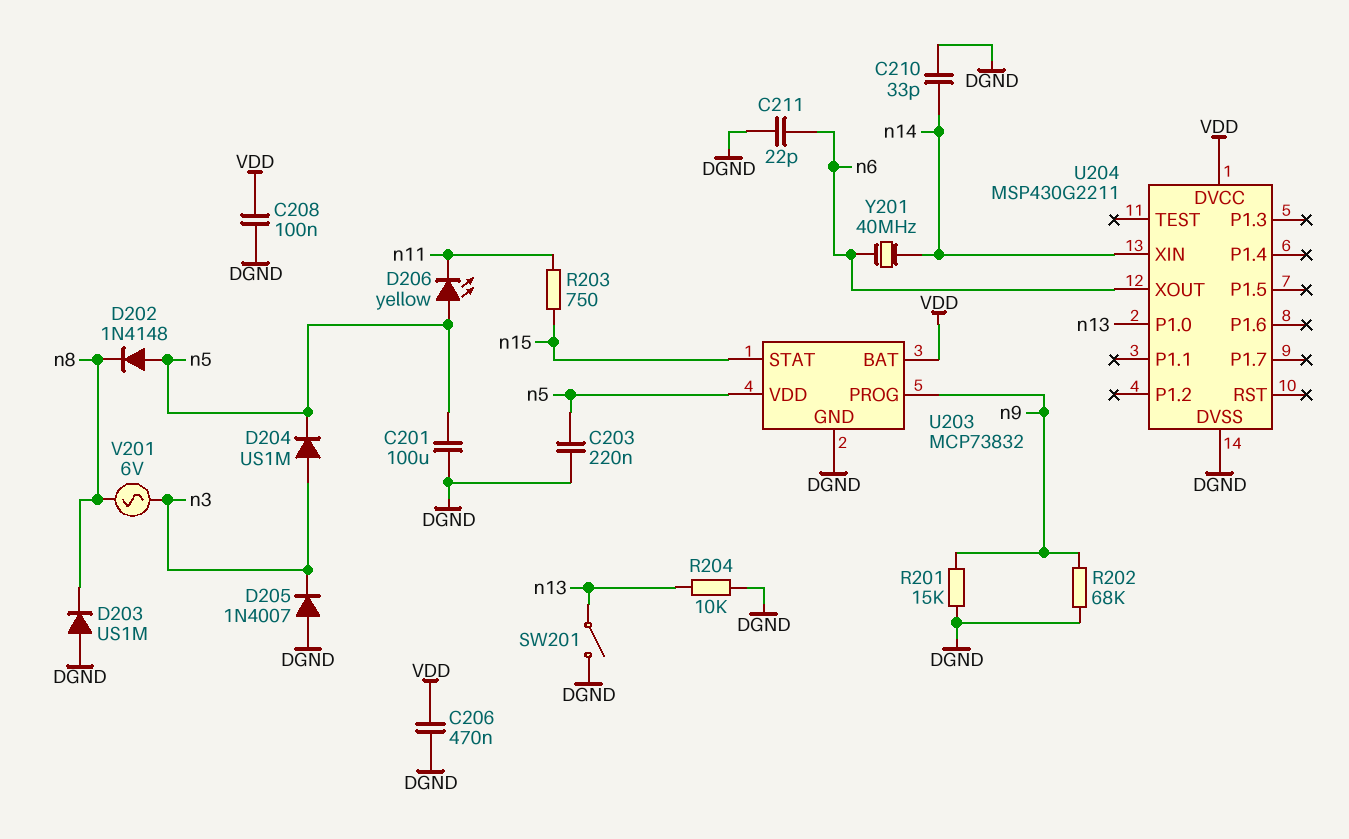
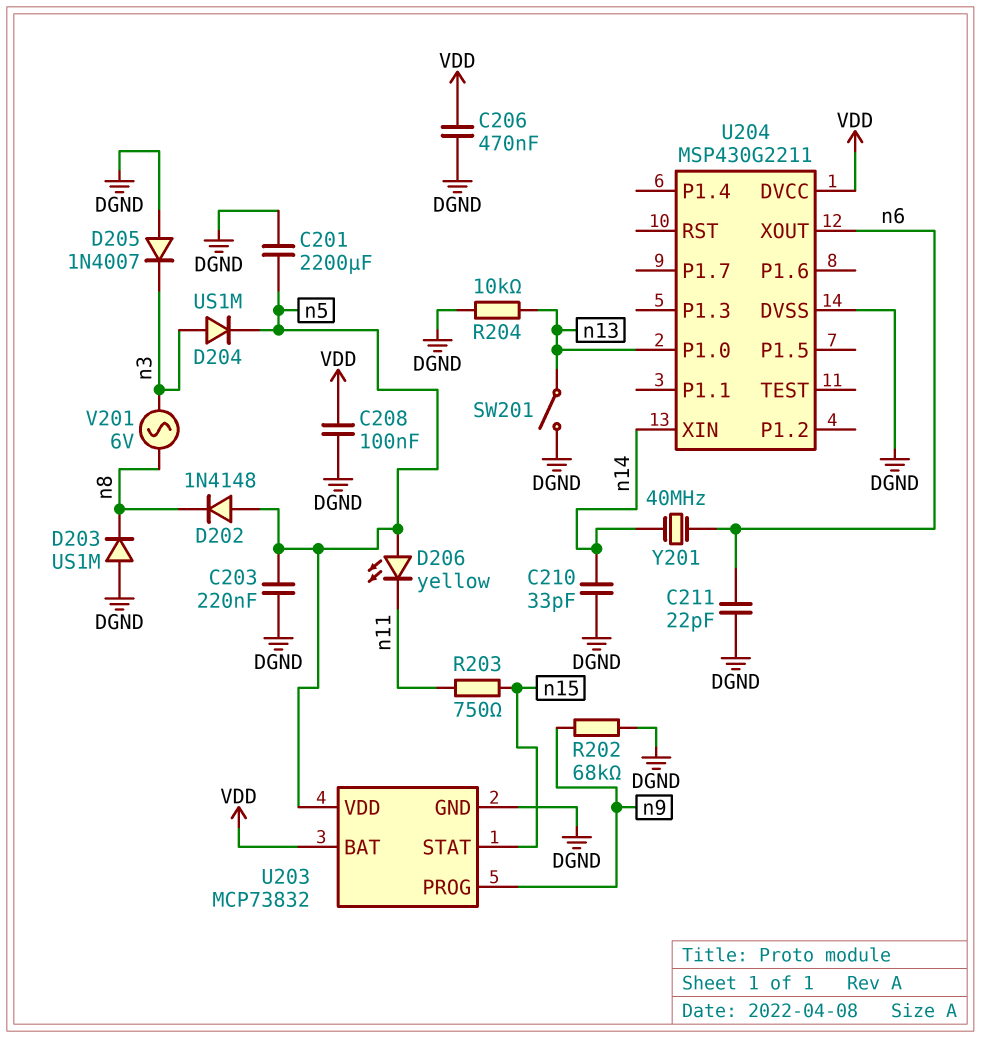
C201: 100uF (DGND, n5) -> 2200uF (DGND, n5)
R201: 15k (DGND, n9) -> none

